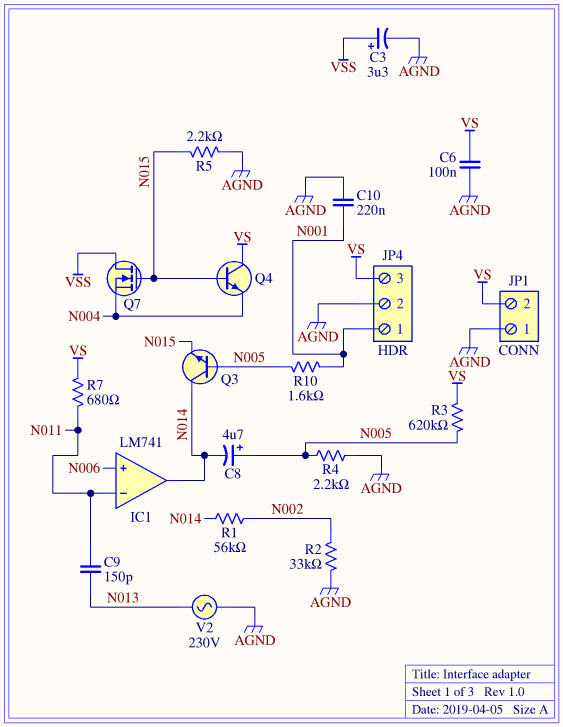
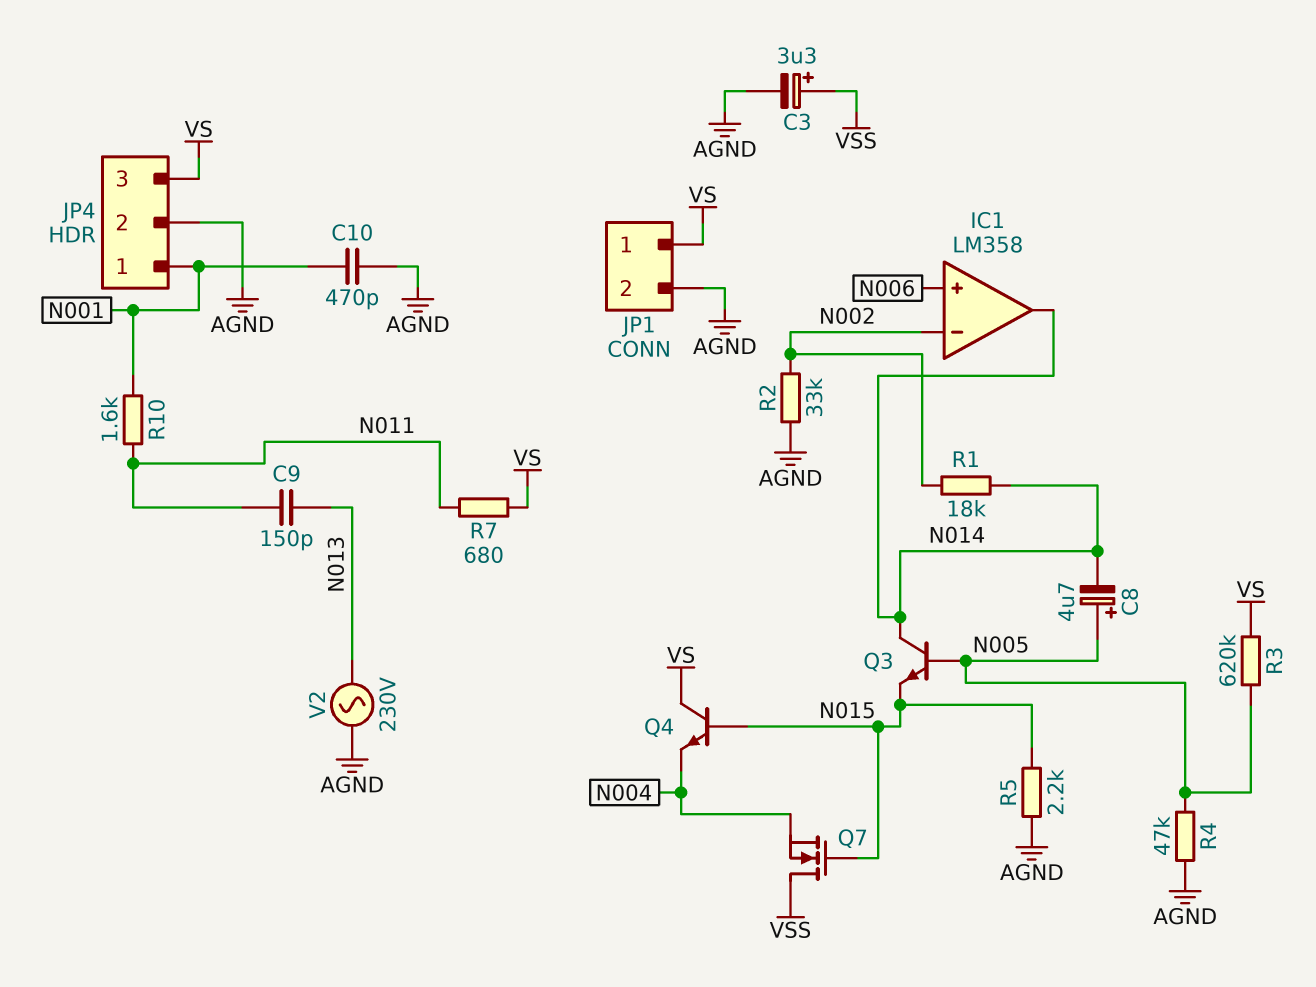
C6: 100nF (AGND, VS) -> none
C10: 220nF (AGND, N001) -> 470pF (AGND, N001)
IC1: LM741 -> LM358
IC1 pin in-: N011 -> N002
JP1 pin 1: AGND -> VS
JP1 pin 2: VS -> AGND
R1: 56k (N002, N014) -> 18k (N002, N014)
R4: 2.2k (AGND, N005) -> 47k (AGND, N005)
R10: 1.6k (N001, N005) -> 1.6k (N001, N011)

